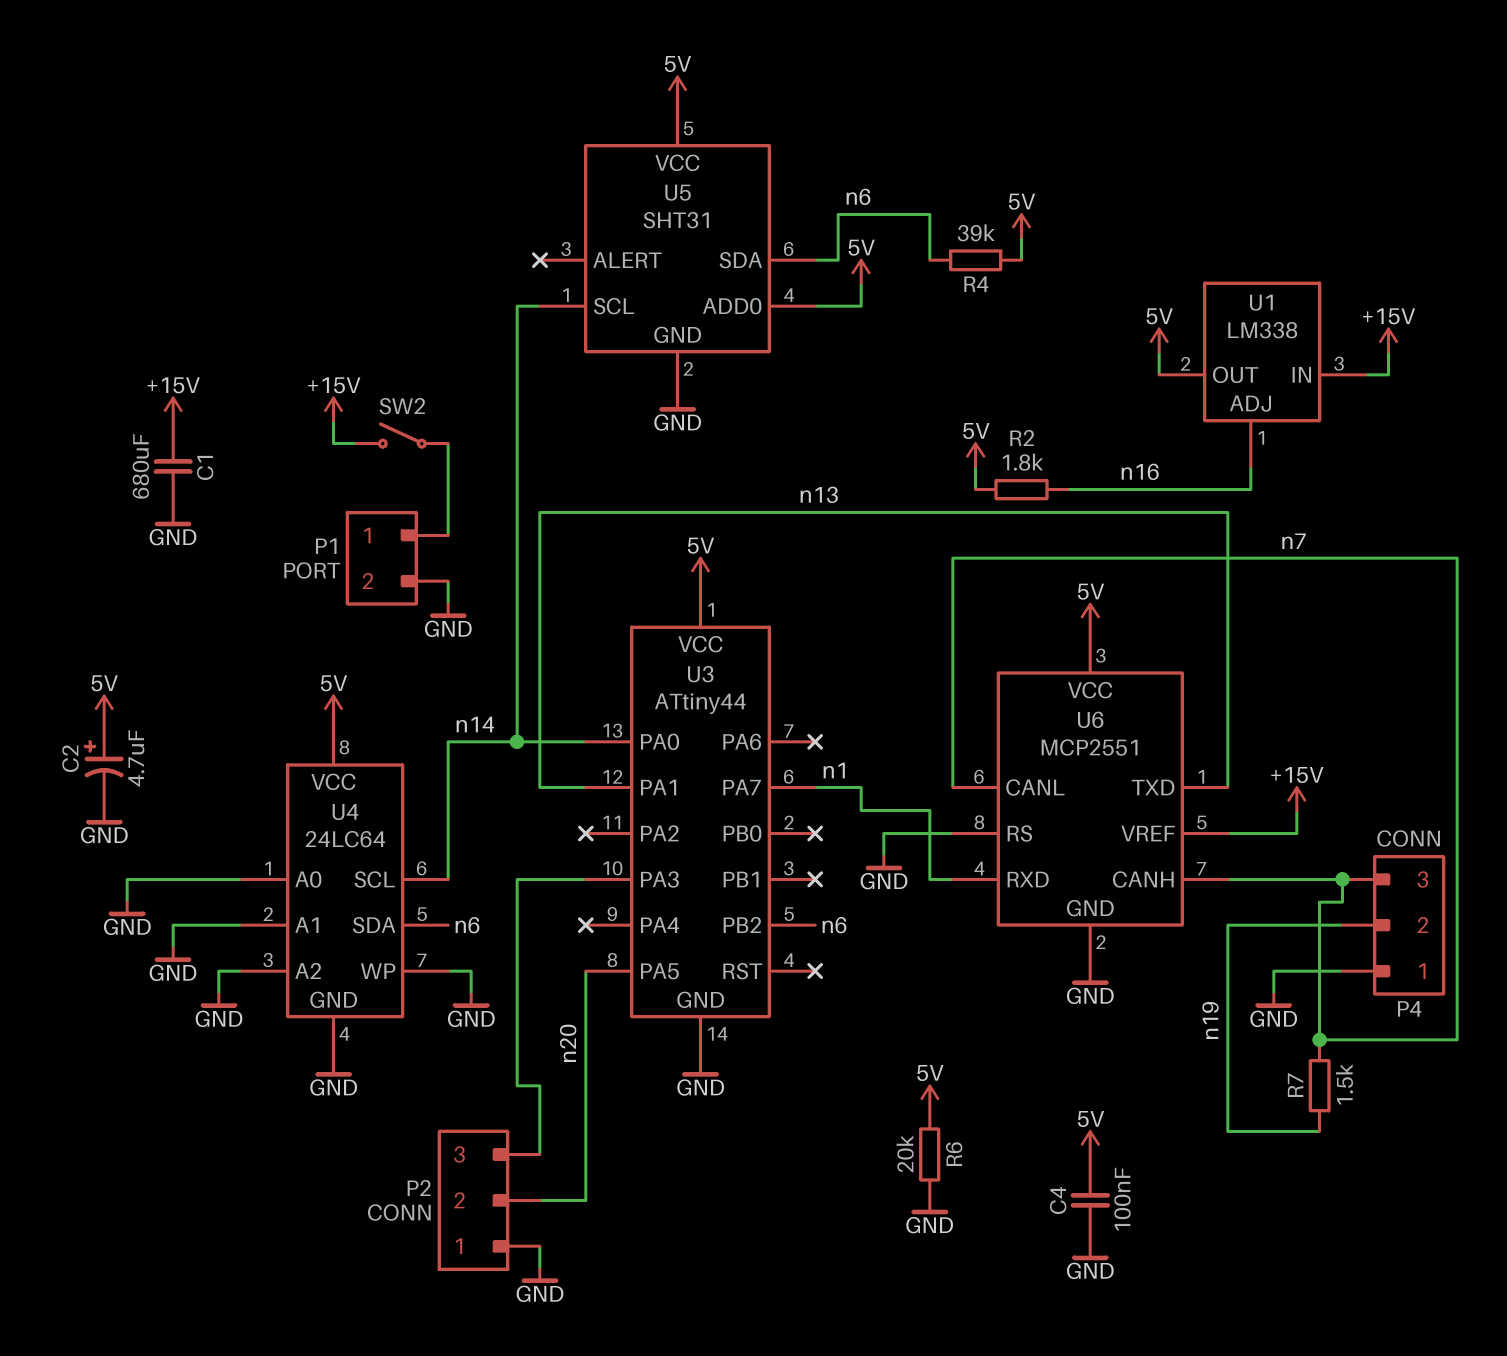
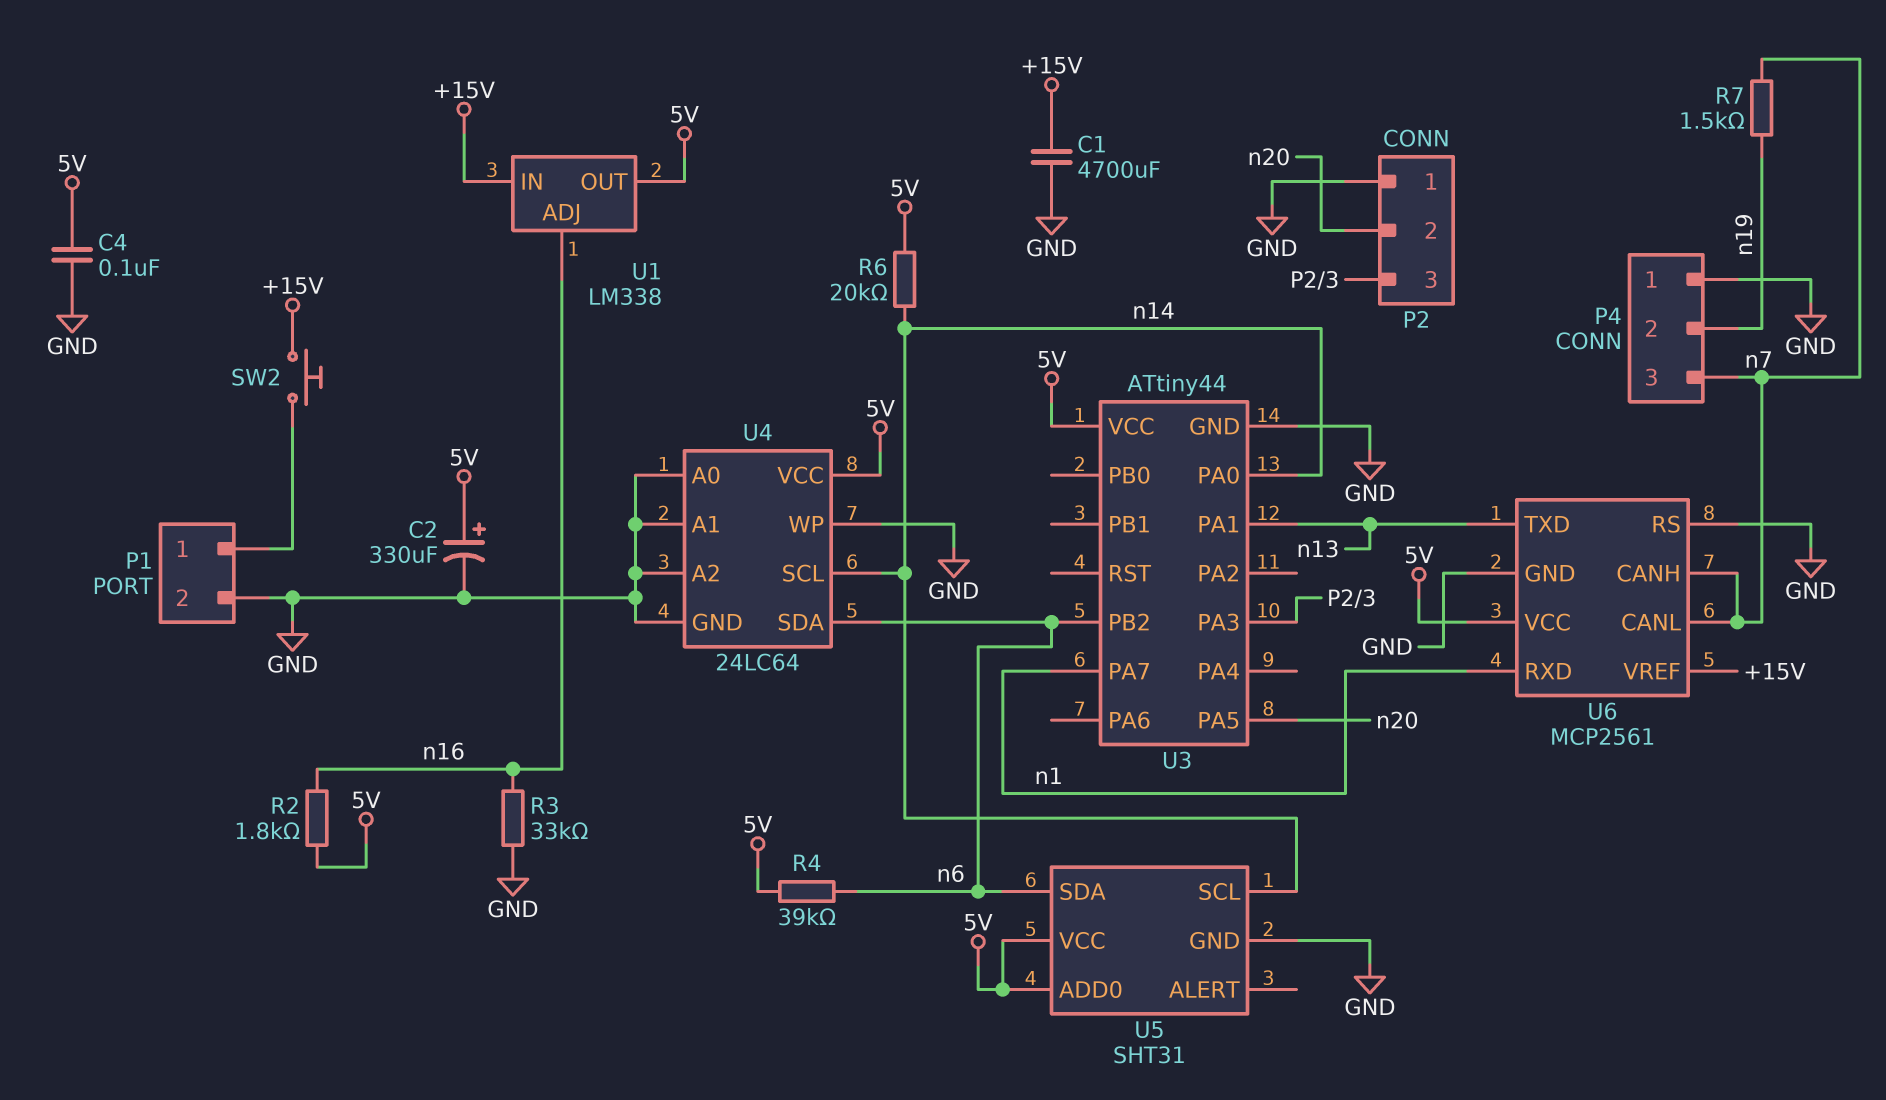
C1: 680uF (+15V, GND) -> 4700uF (+15V, GND)
C2: 4.7uF (plus 5V, minus GND) -> 330uF (plus 5V, minus GND)
R3: none -> 33k (GND, n16)
R6: 20k (5V, GND) -> 20k (5V, n14)
SW2: switch (+15V, P1/1) -> button (+15V, P1/1)
U6: MCP2551 -> MCP2561

